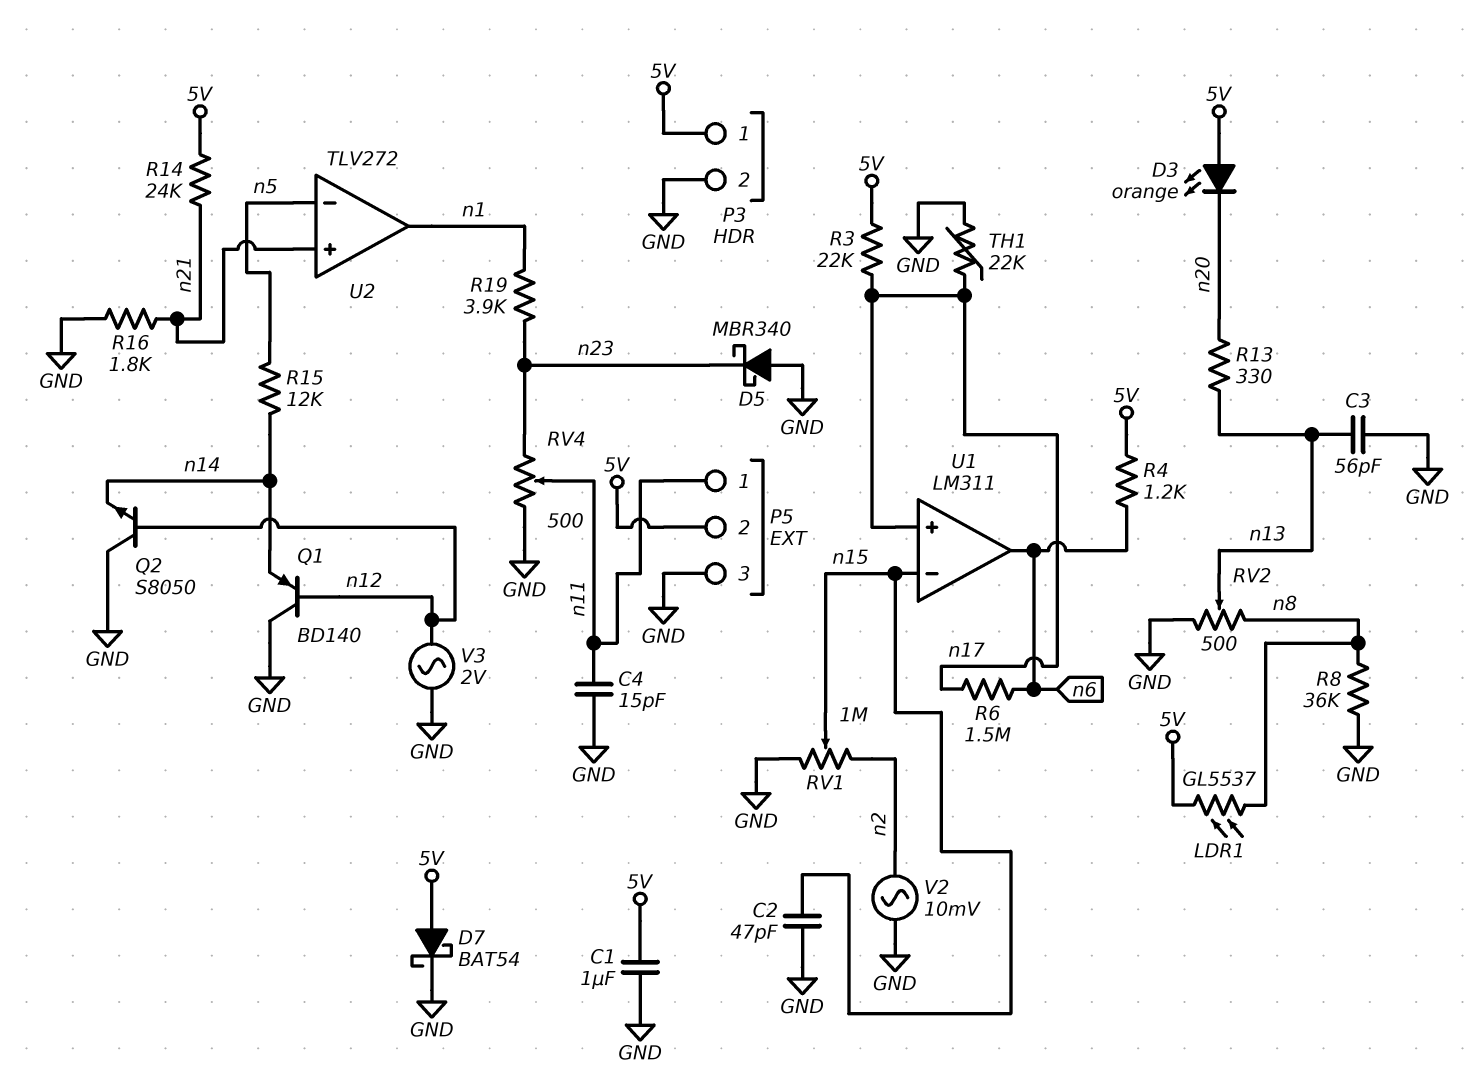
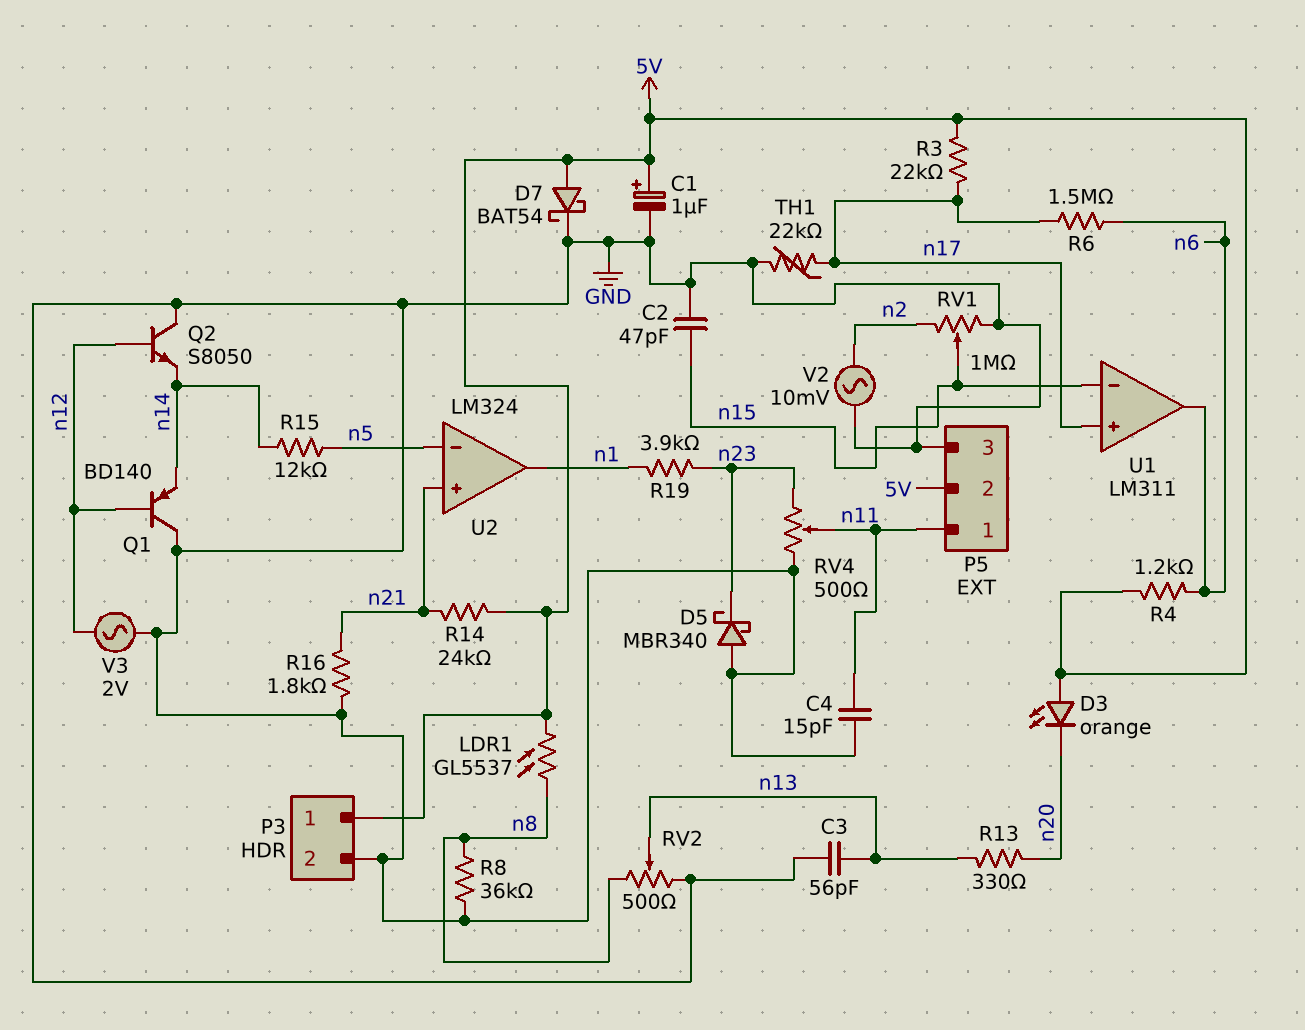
C1: 1uF (5V, GND) -> 1uF (plus 5V, minus GND)
U2: TLV272 -> LM324

